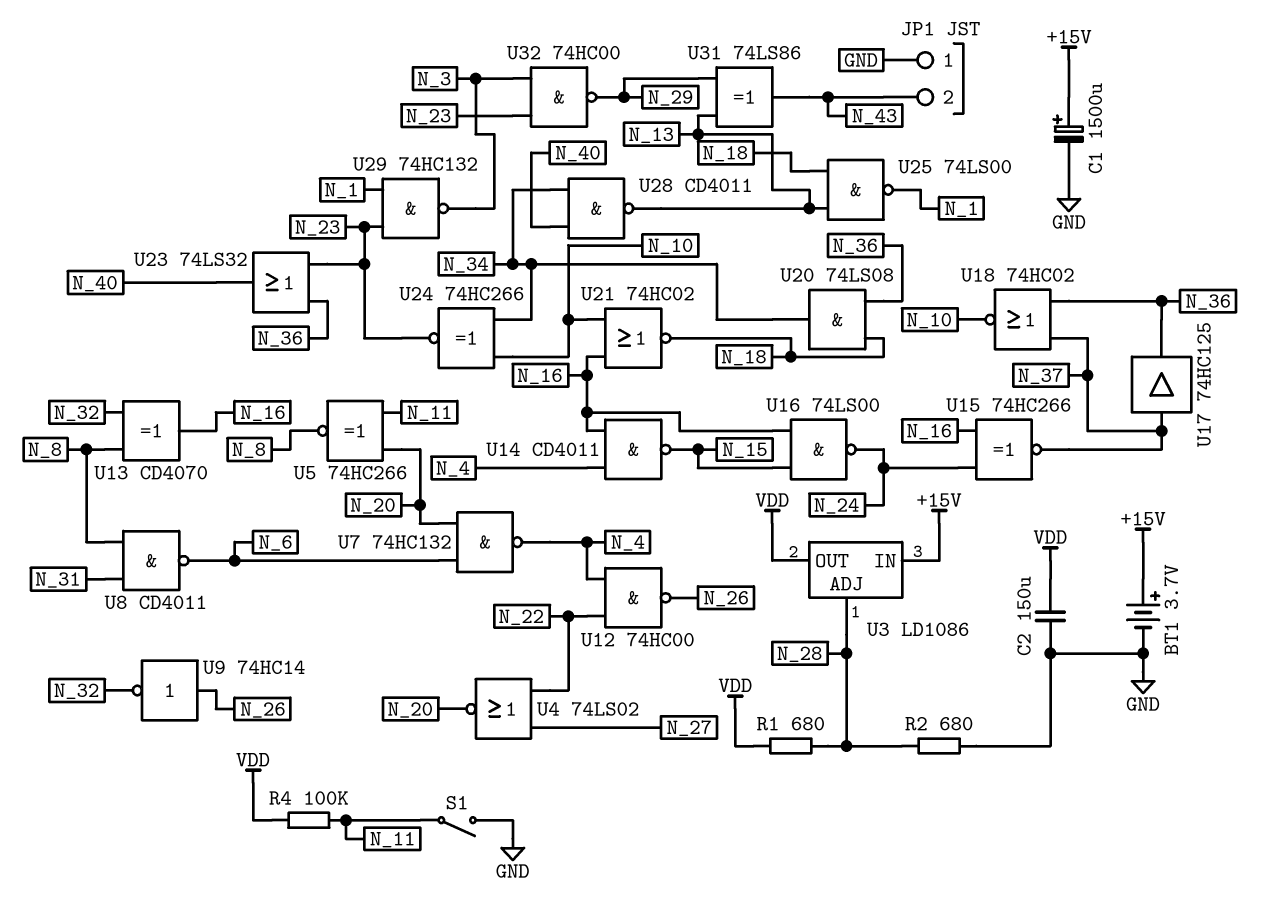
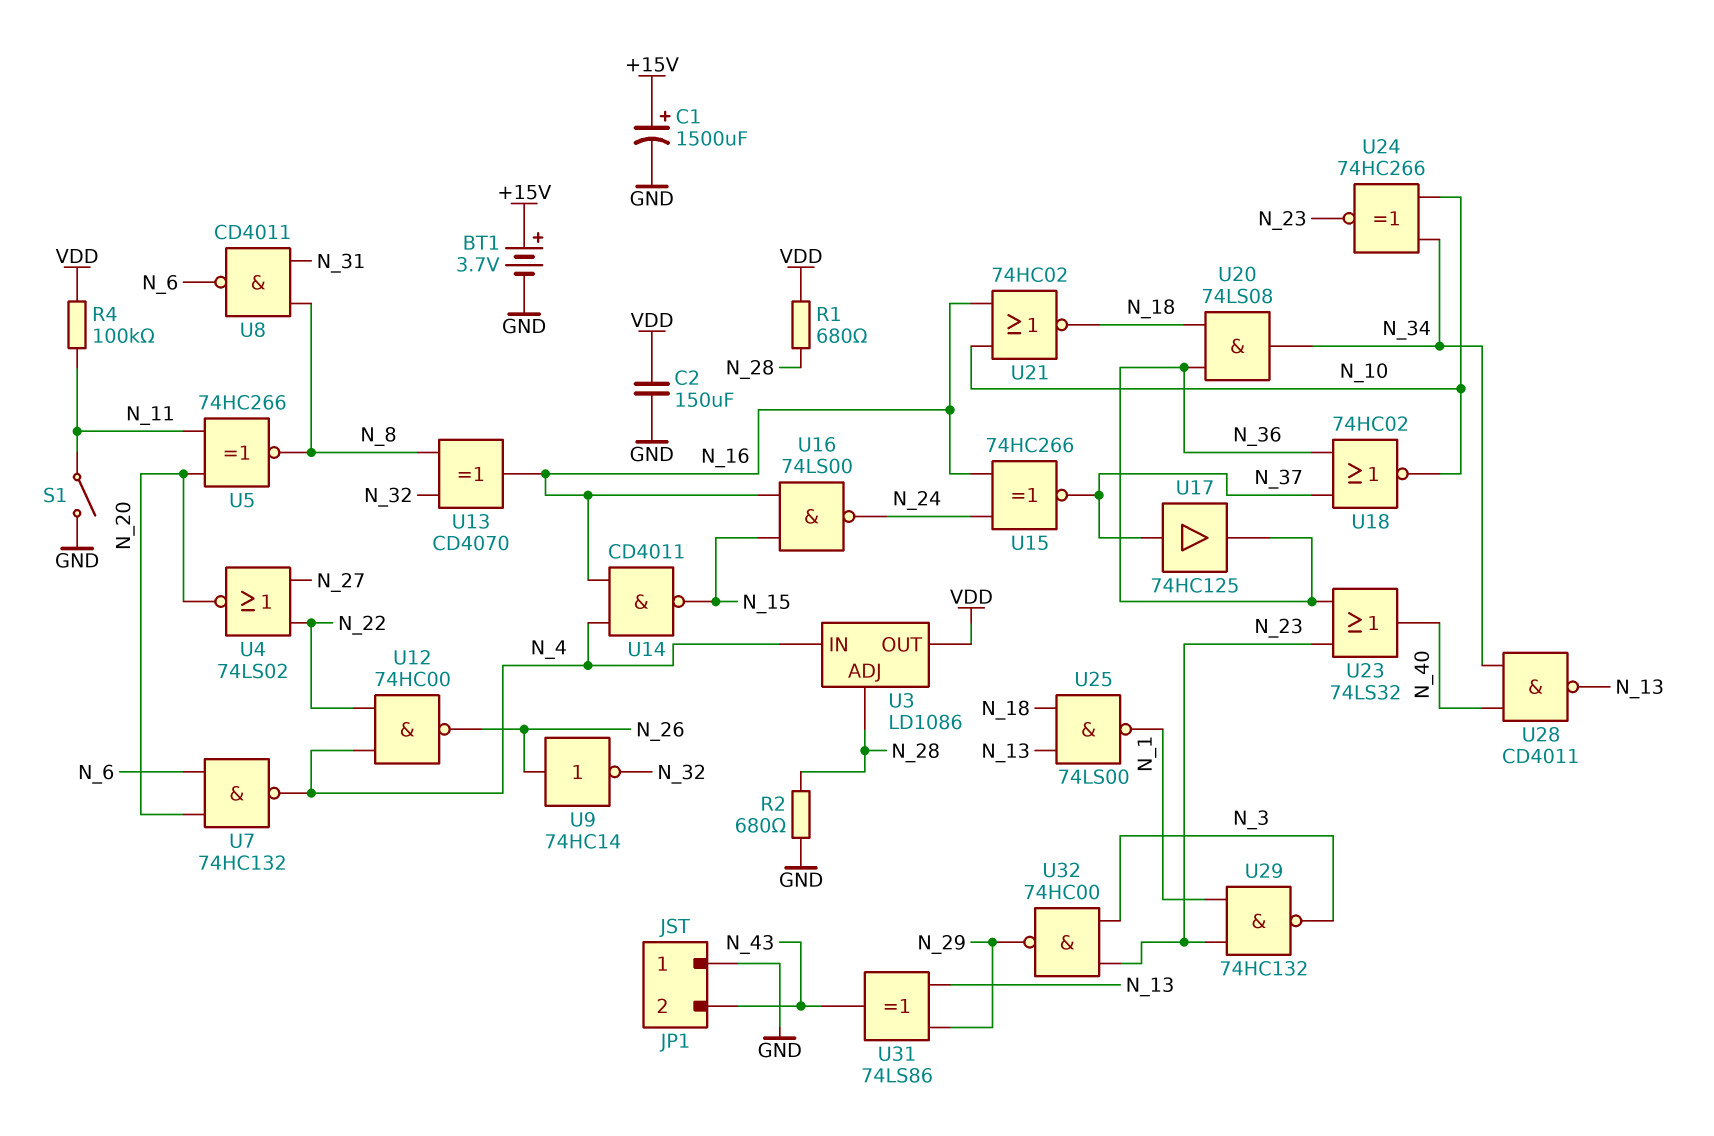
U3 pin IN: +15V -> N_4

